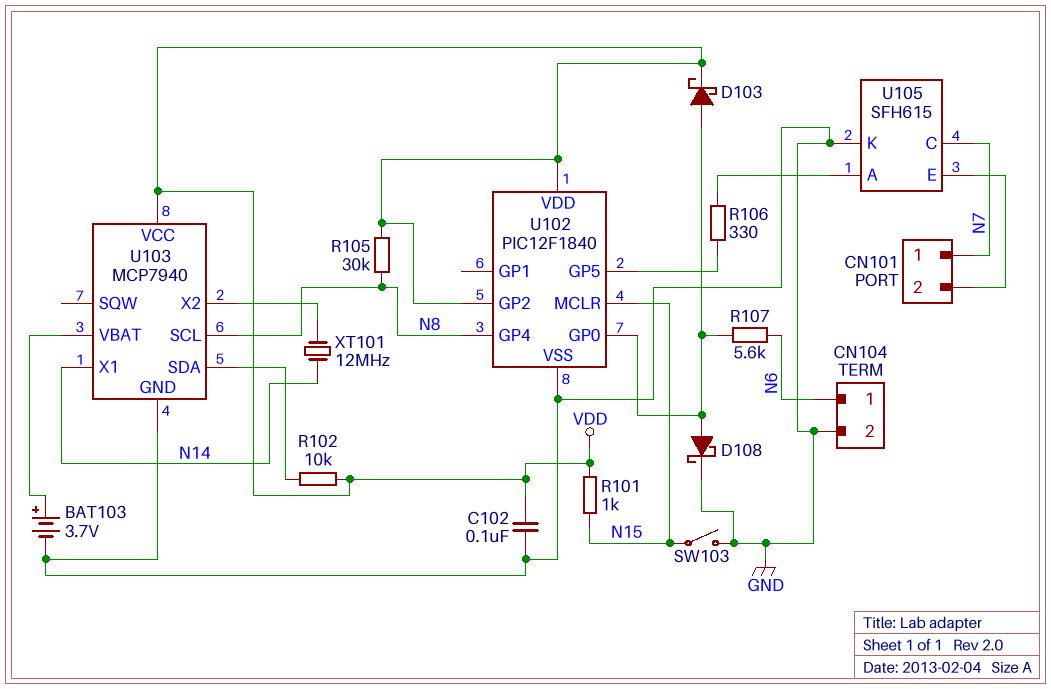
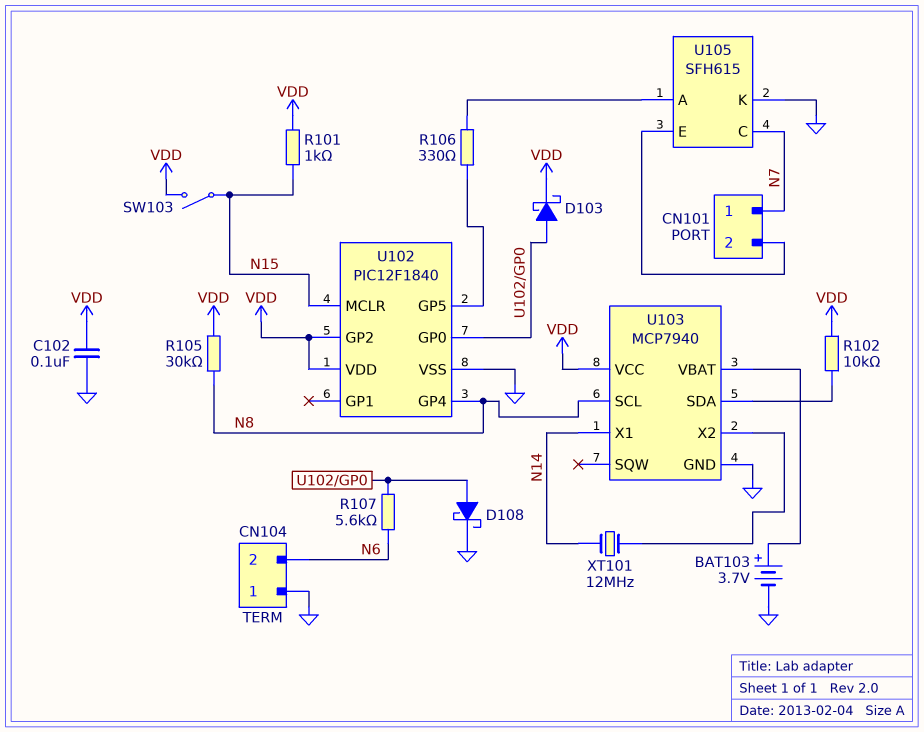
CN104 pin 1: N6 -> GND
CN104 pin 2: GND -> N6
SW103: switch (GND, N15) -> switch (N15, VDD)

